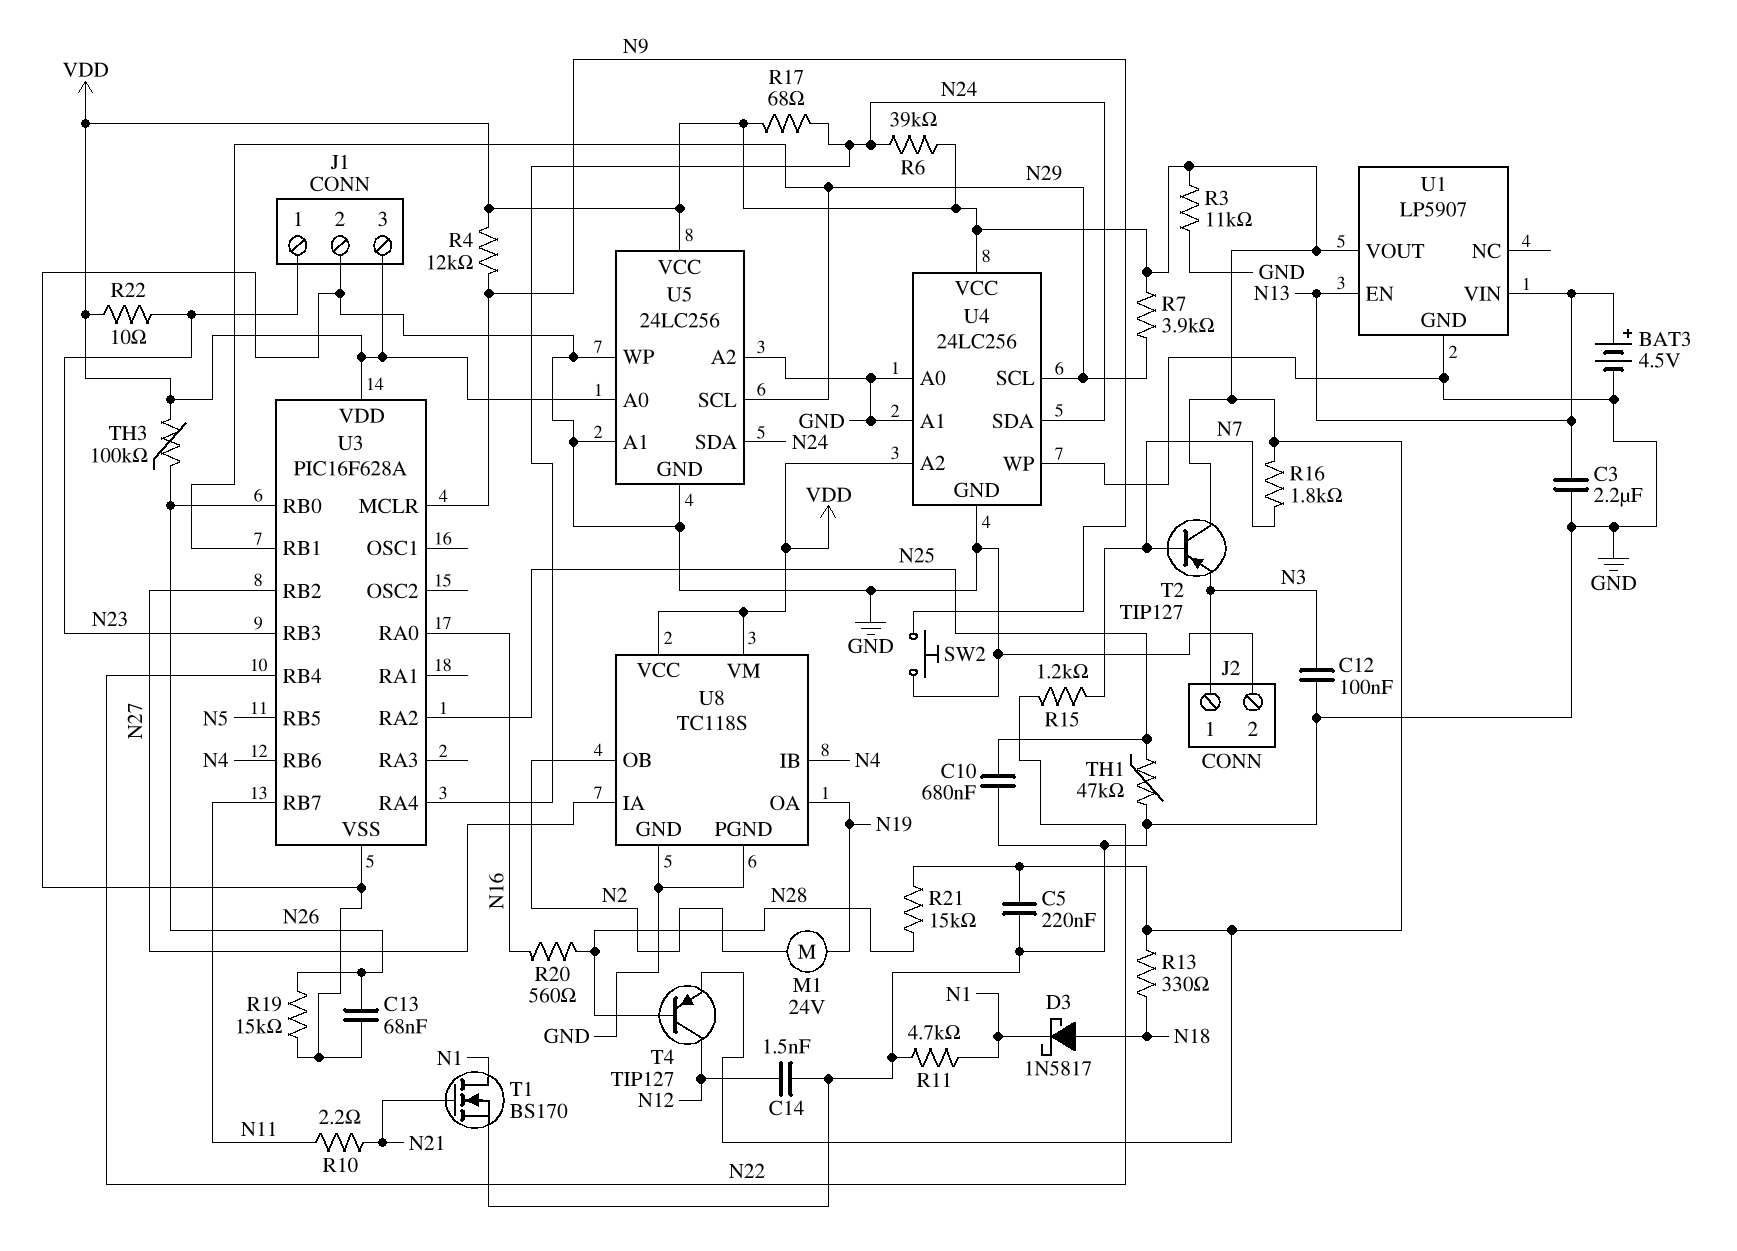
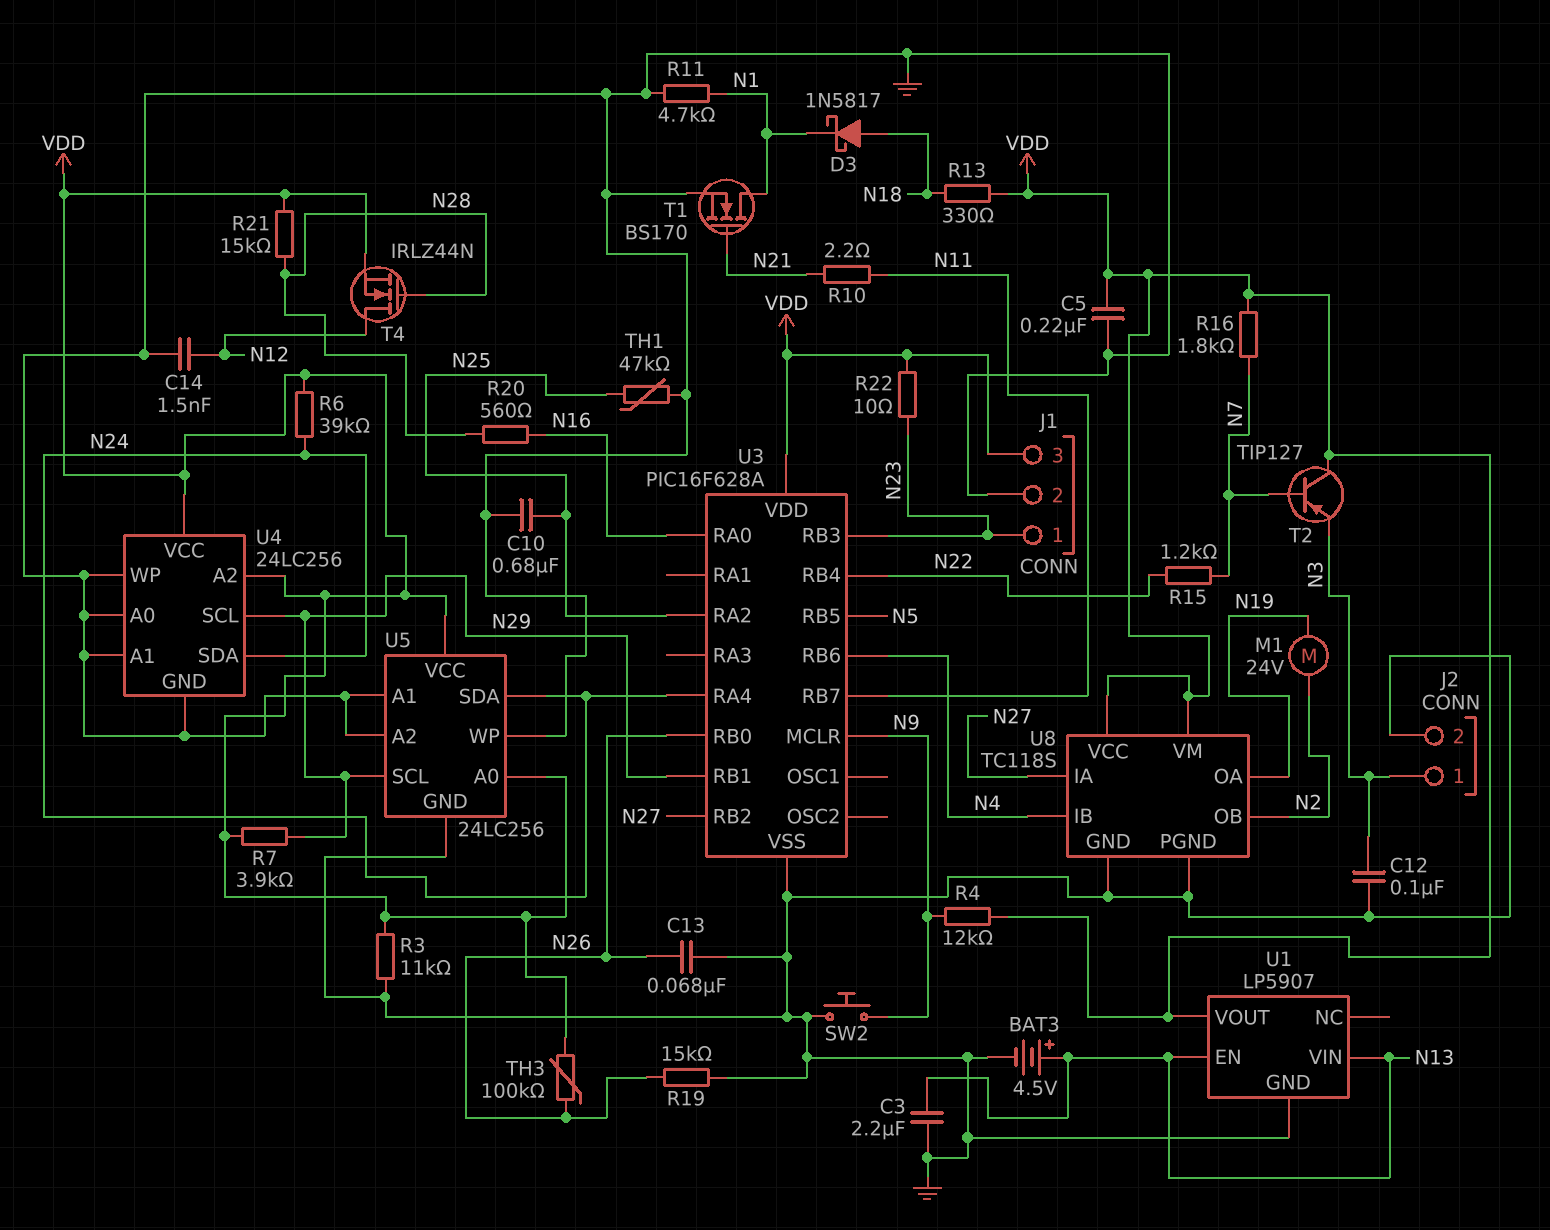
R17: 68 (N24, VDD) -> none
T4: PNP TIP127 (B N28, C N12, E VDD) -> NMOS IRLZ44N (G N28, D N12, S VDD)

